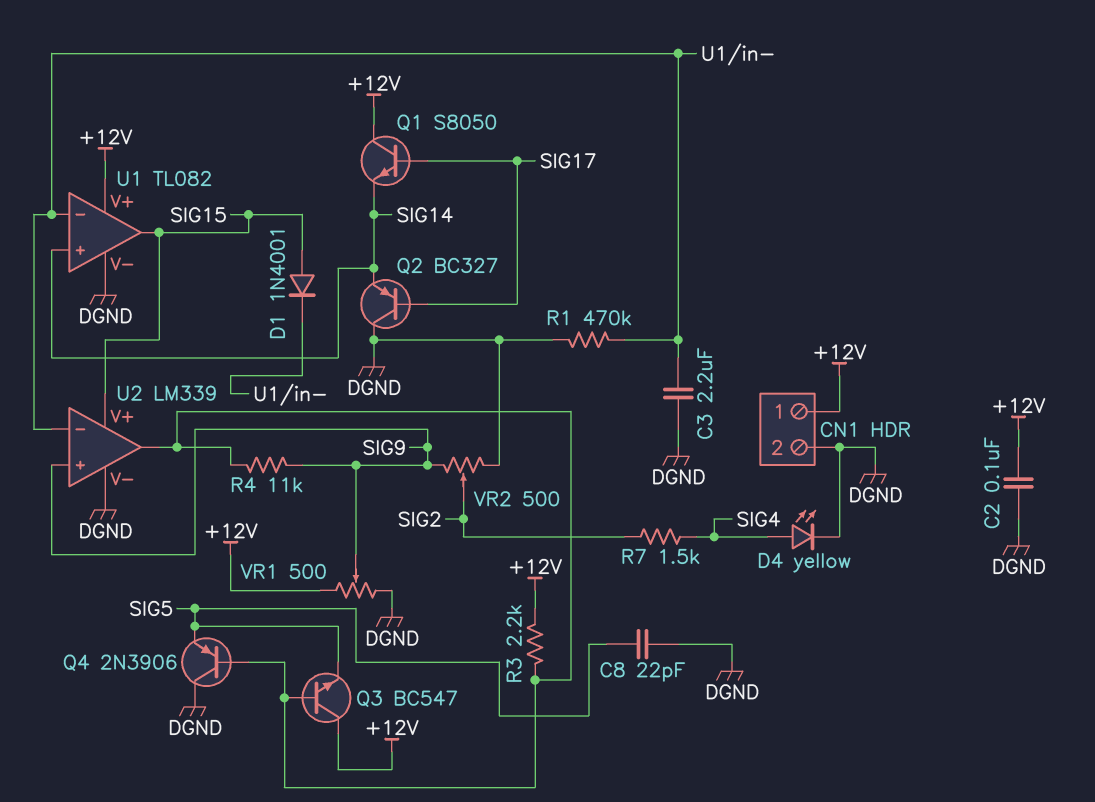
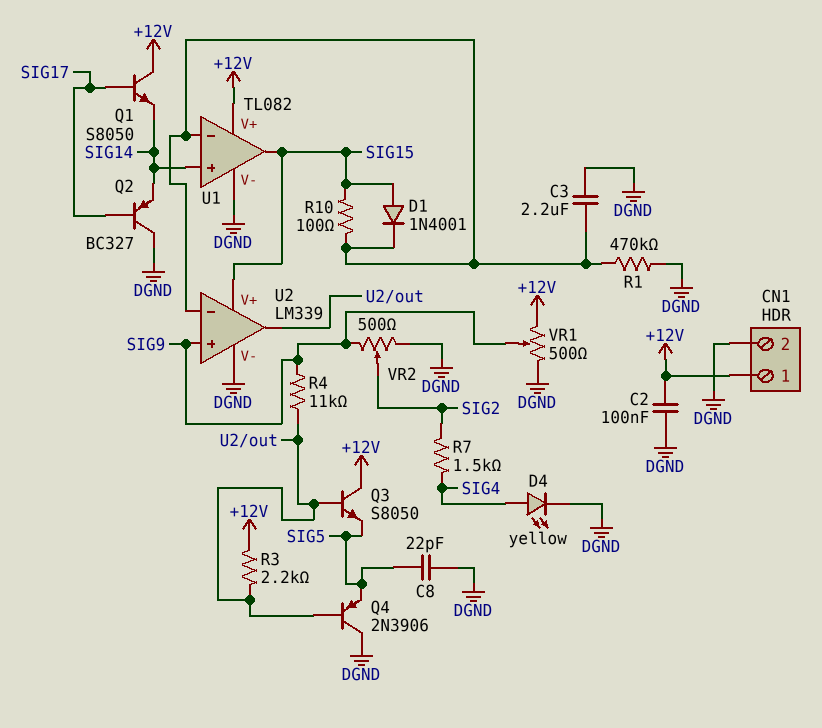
Q3: NPN BC547 (B U2/out, C +12V, E SIG5) -> NPN S8050 (B U2/out, C +12V, E SIG5)
R10: none -> 100 (SIG15, U1/in-)

